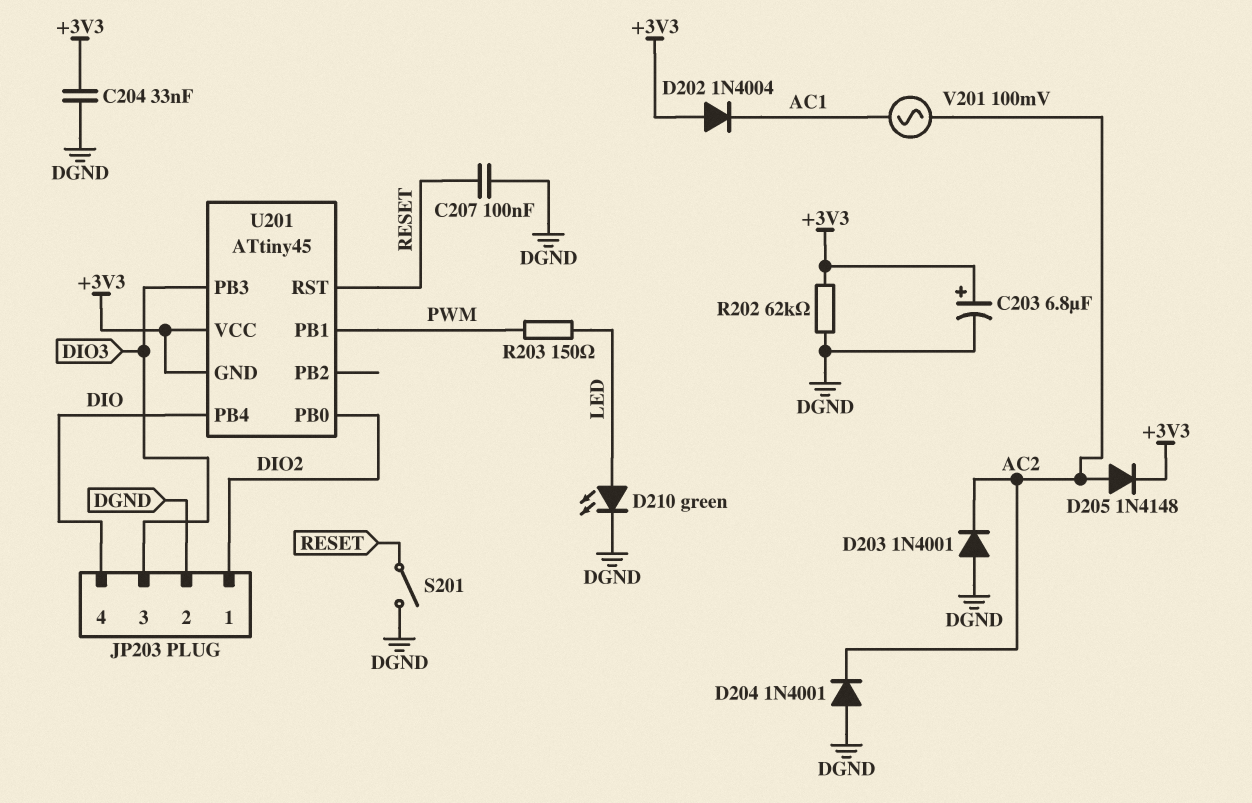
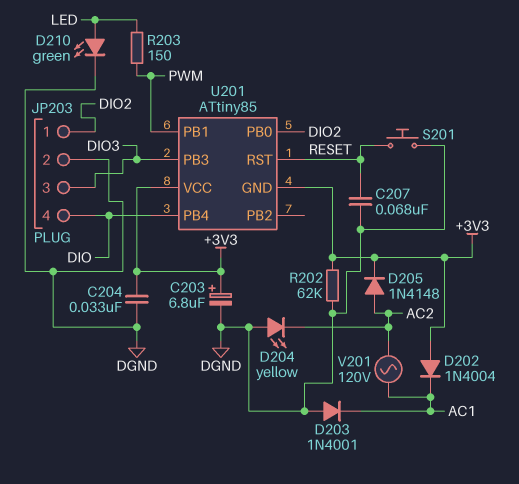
C207: 100nF (DGND, RESET) -> 68nF (DGND, RESET)
D203: diode 1N4001 (A DGND, K AC2) -> diode 1N4001 (A DGND, K AC1)
D204: diode 1N4001 (A DGND, K AC2) -> LED yellow (A DGND, K AC2)
S201: switch (DGND, RESET) -> button (DGND, RESET)
U201: ATtiny45 -> ATtiny85
V201: AC 100mV (AC1, AC2) -> AC 120V (AC1, AC2)

